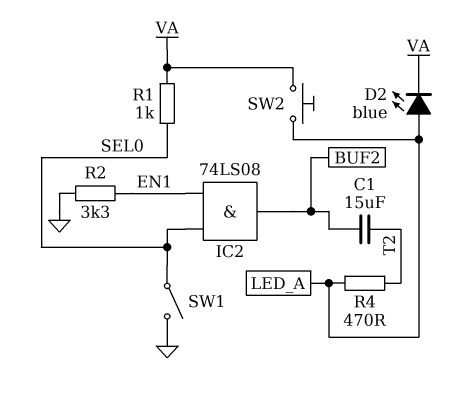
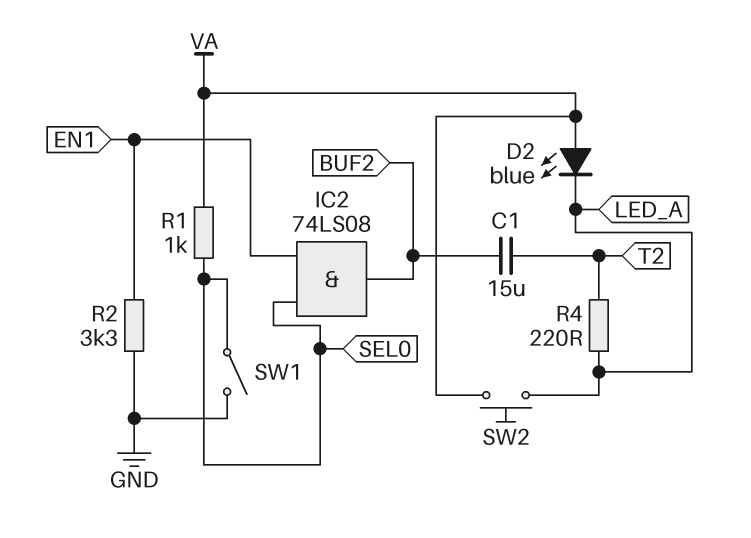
D2: LED blue (A LED_A, K VA) -> LED blue (A VA, K LED_A)
R4: 470 (LED_A, T2) -> 220 (LED_A, T2)

